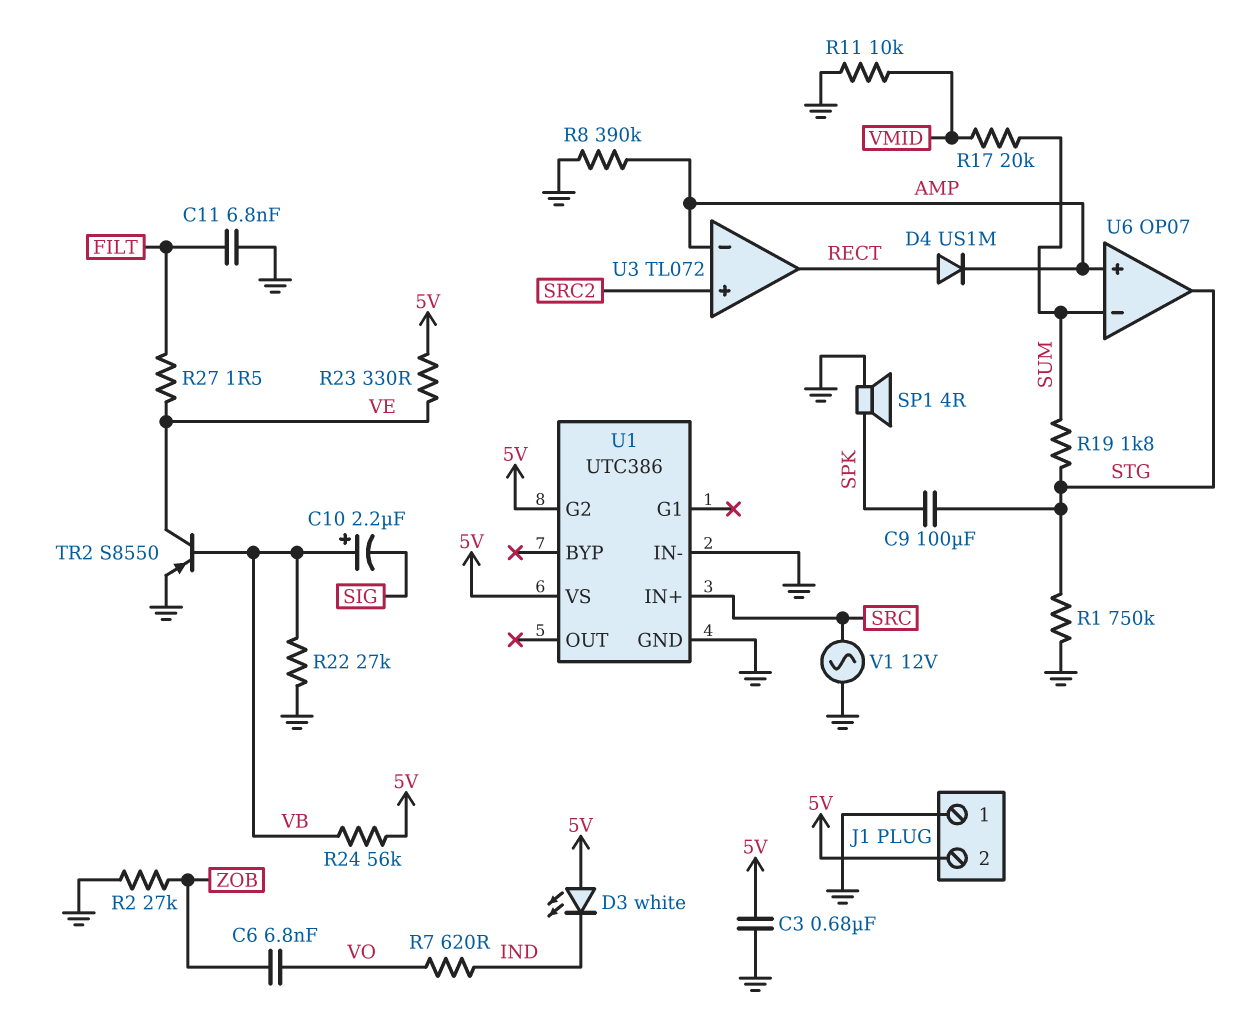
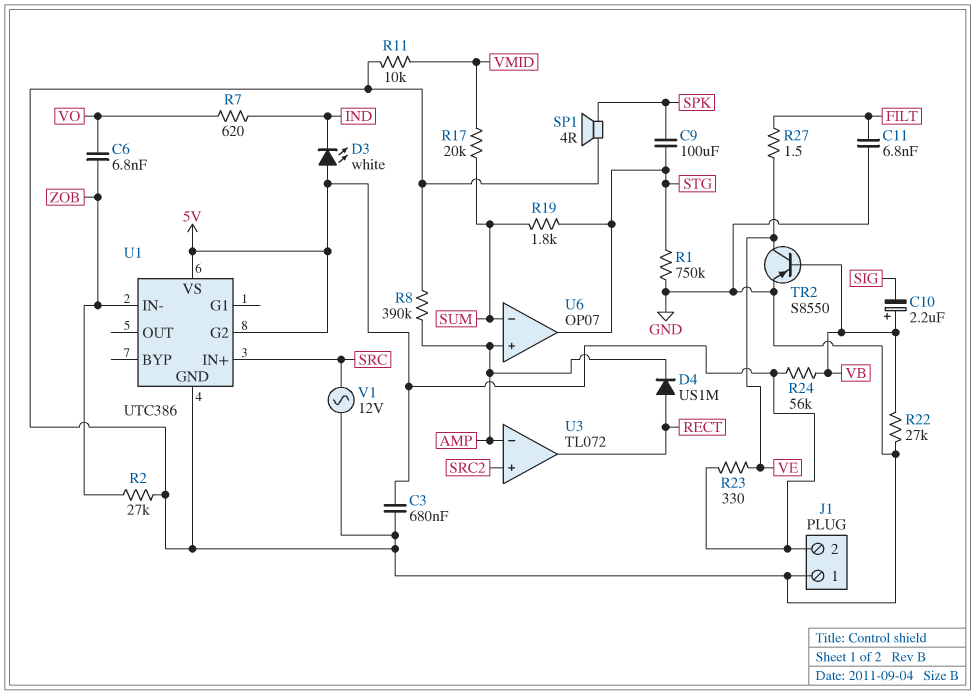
U1 pin IN-: GND -> ZOB

